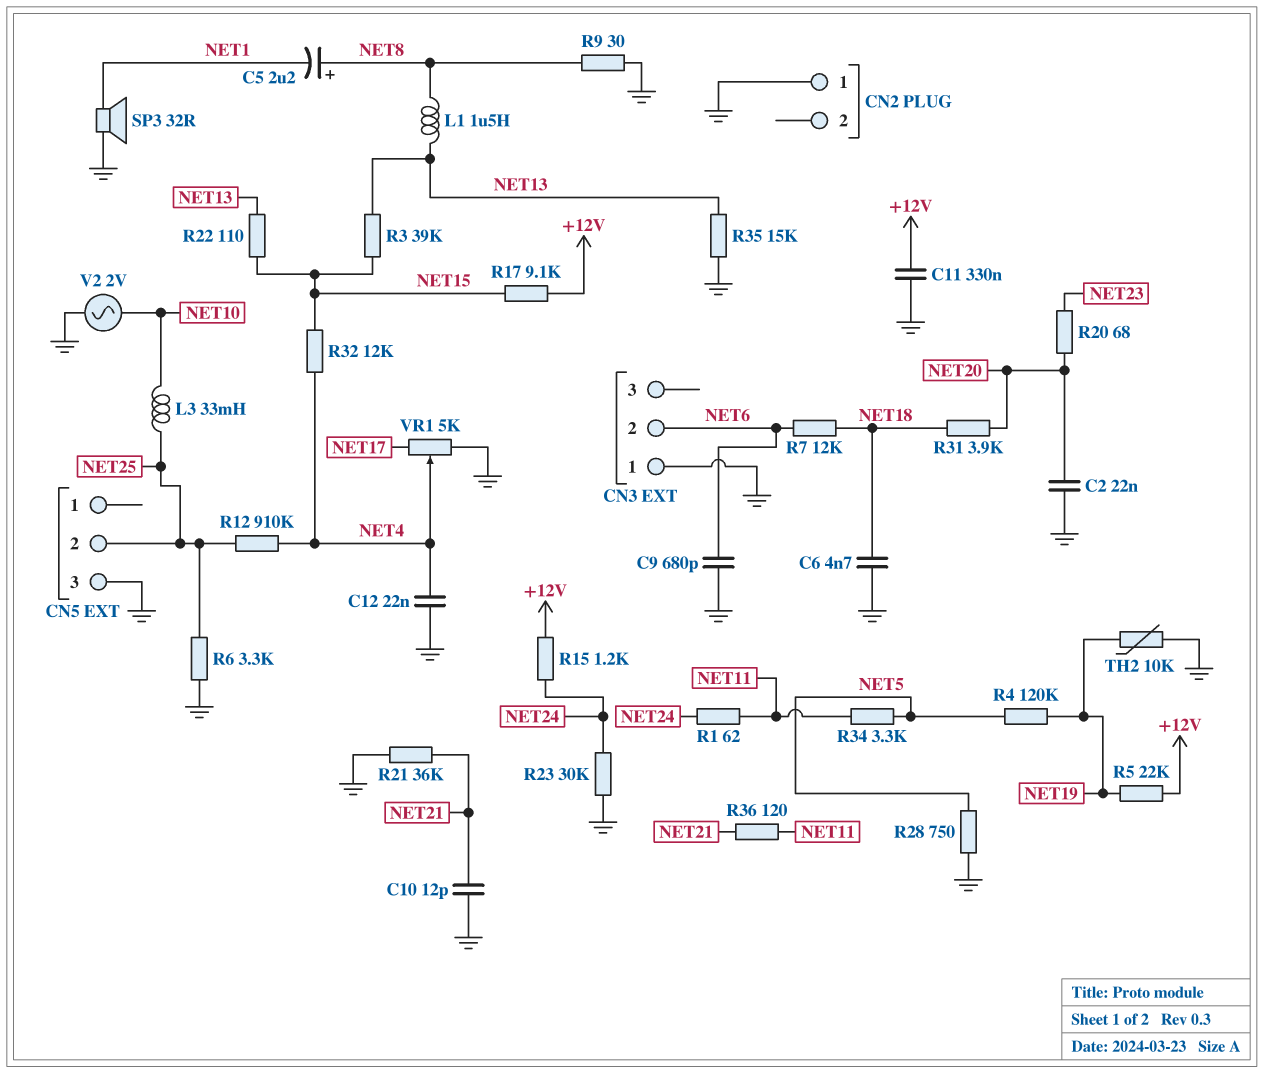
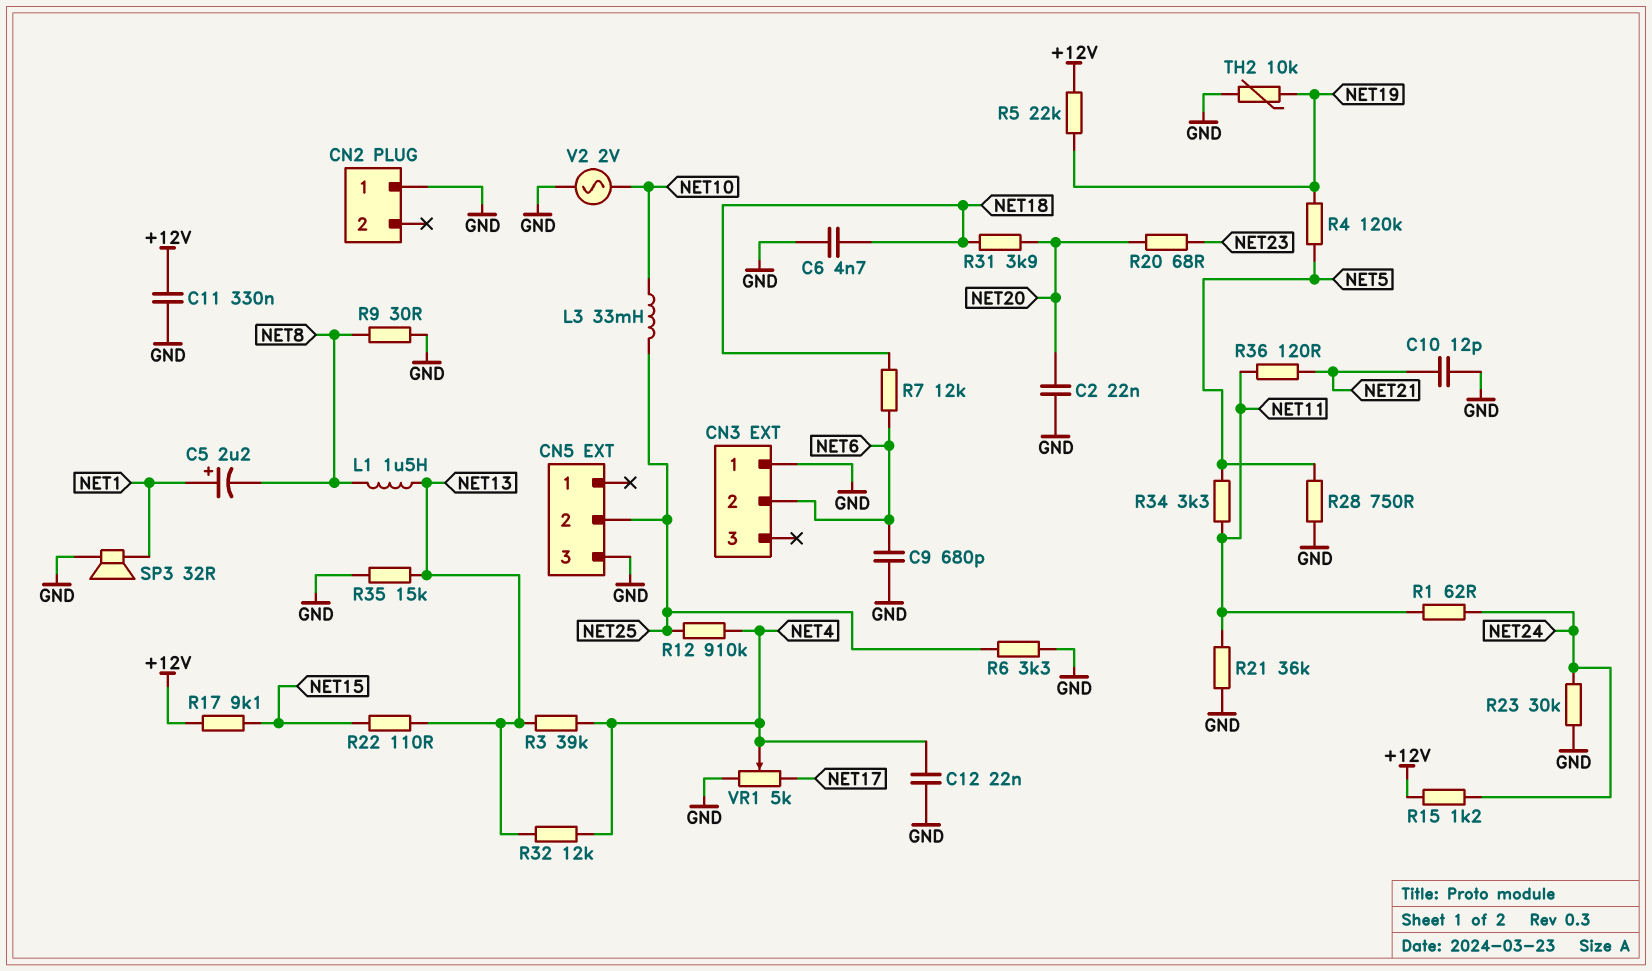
C5: 2.2uF (plus NET8, minus NET1) -> 2.2uF (plus NET1, minus NET8)
R3: 39k (NET13, NET15) -> 39k (NET4, NET13)
R21: 36k (GND, NET21) -> 36k (GND, NET11)
R32: 12k (NET4, NET15) -> 12k (NET4, NET13)

